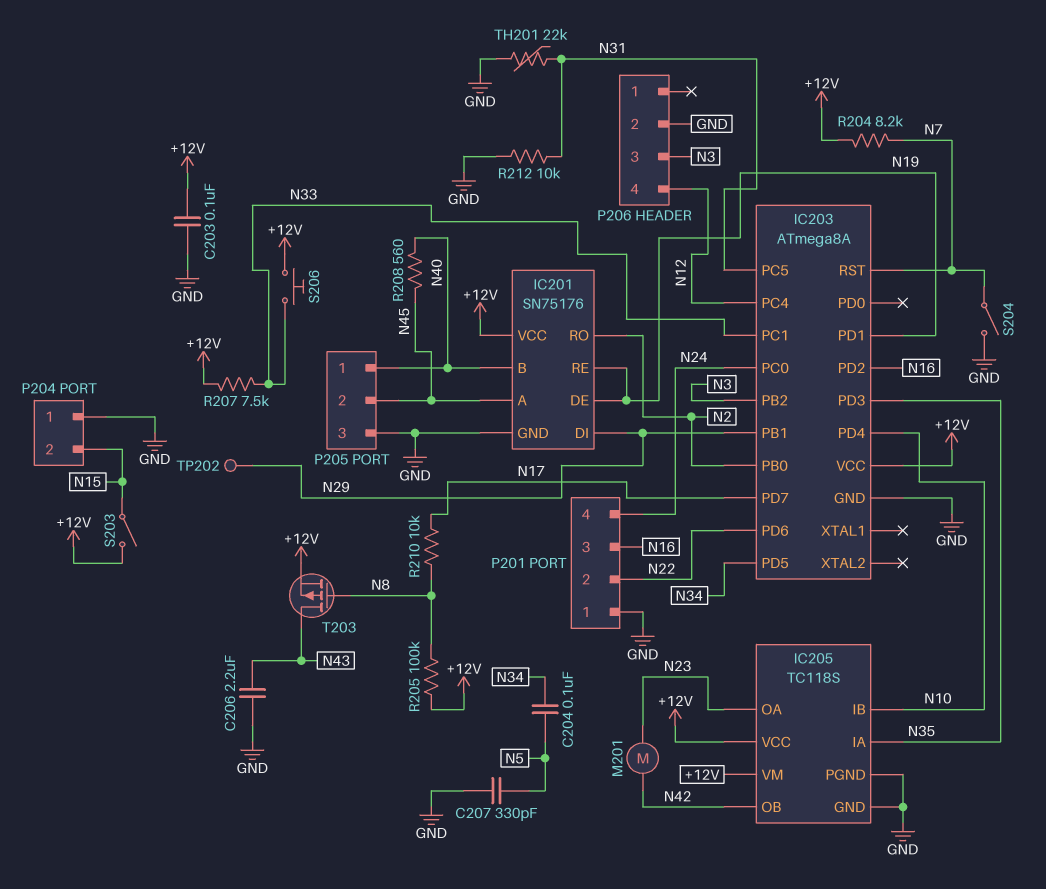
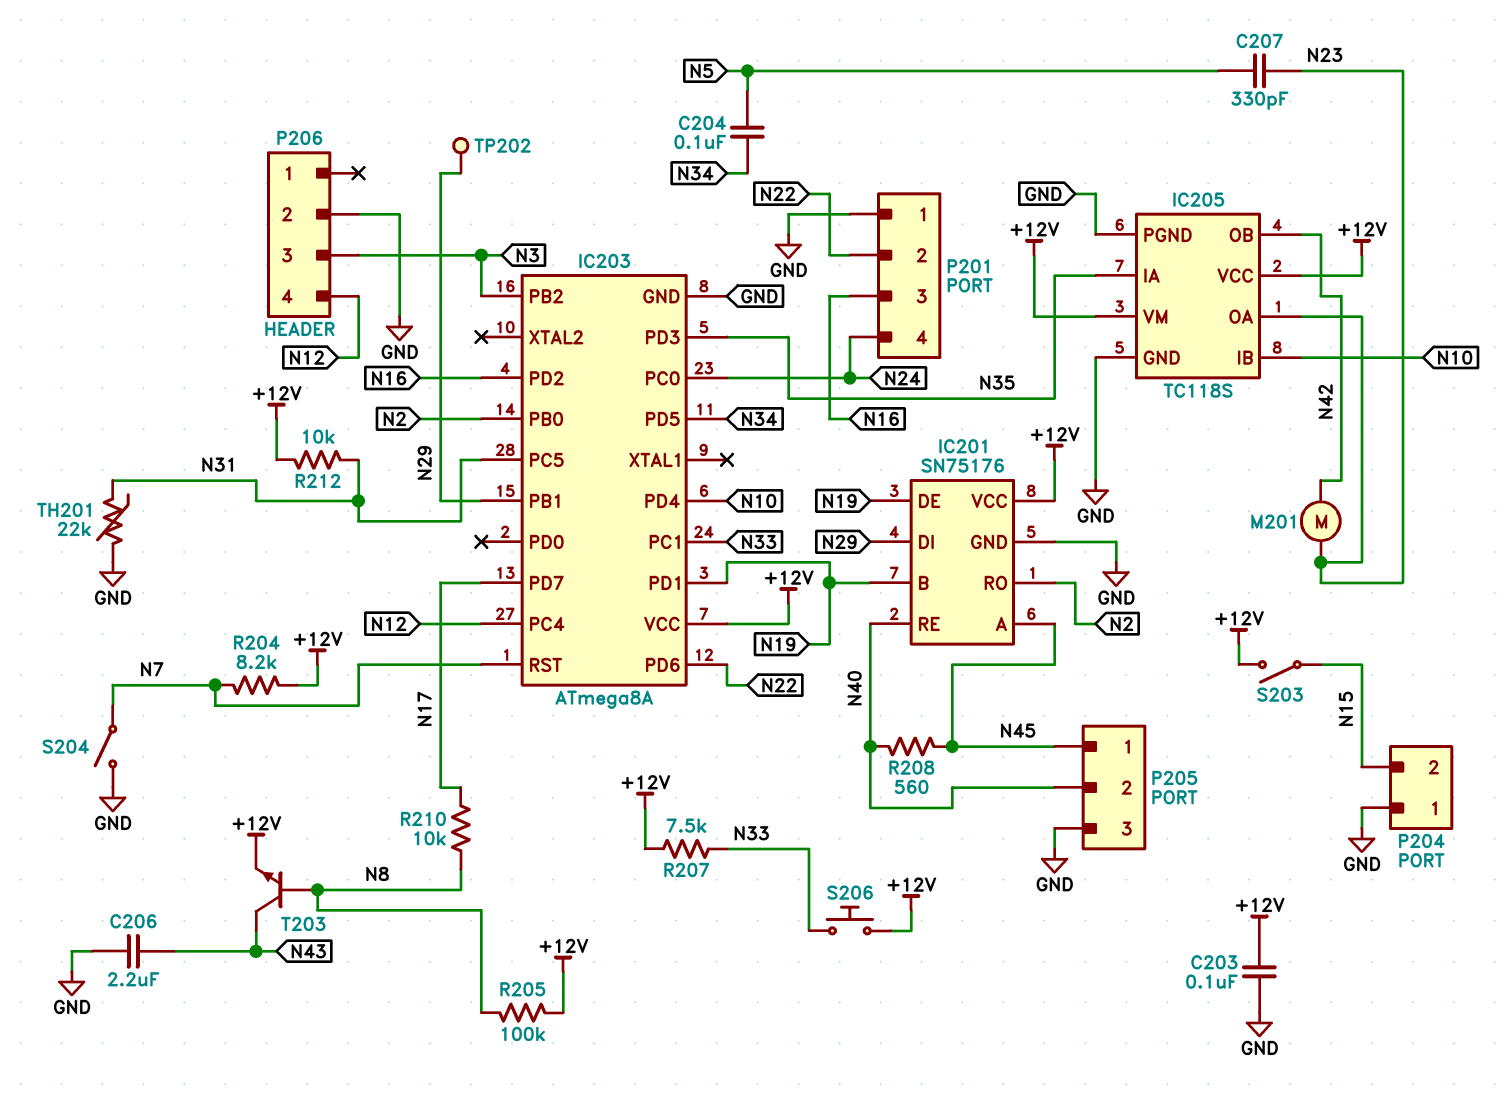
C207: 330pF (GND, N5) -> 330pF (N5, N23)
IC201 pin B: N40 -> N19
IC201 pin RE: N19 -> N40
P205 pin 1: N40 -> N45
P205 pin 2: N45 -> N40
R212: 10k (GND, N31) -> 10k (+12V, N31)
T203: PMOS (G N8, D N43, S +12V) -> NPN (B N8, C N43, E +12V)

